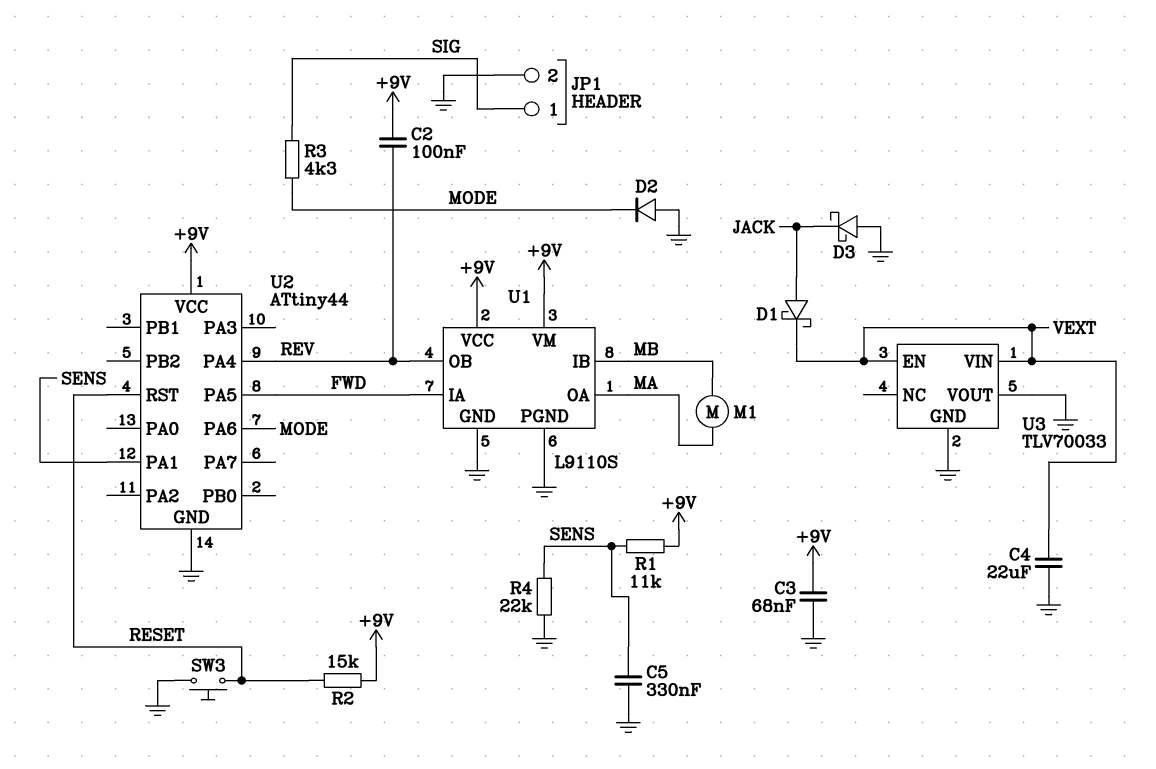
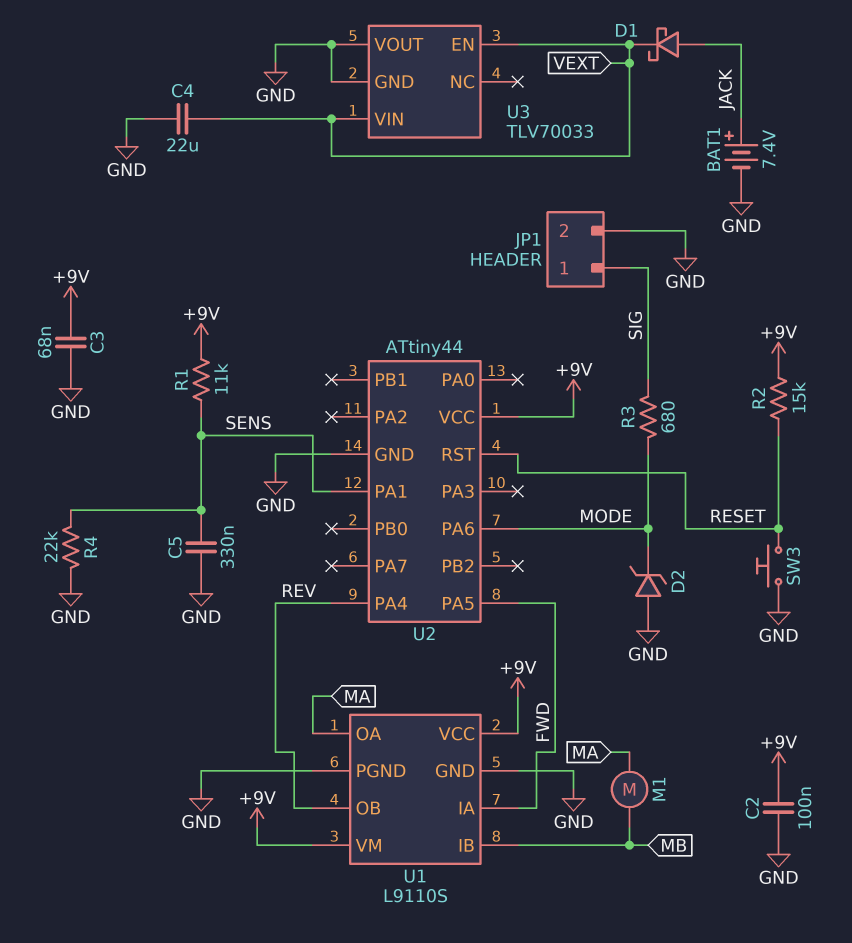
BAT1: none -> 7.4V (plus JACK, minus GND)
C2: 100nF (+9V, REV) -> 100nF (+9V, GND)
D2: diode (A GND, K MODE) -> zener (A GND, K MODE)
D3: schottky (A GND, K JACK) -> none
R3: 4.3k (MODE, SIG) -> 680 (MODE, SIG)

